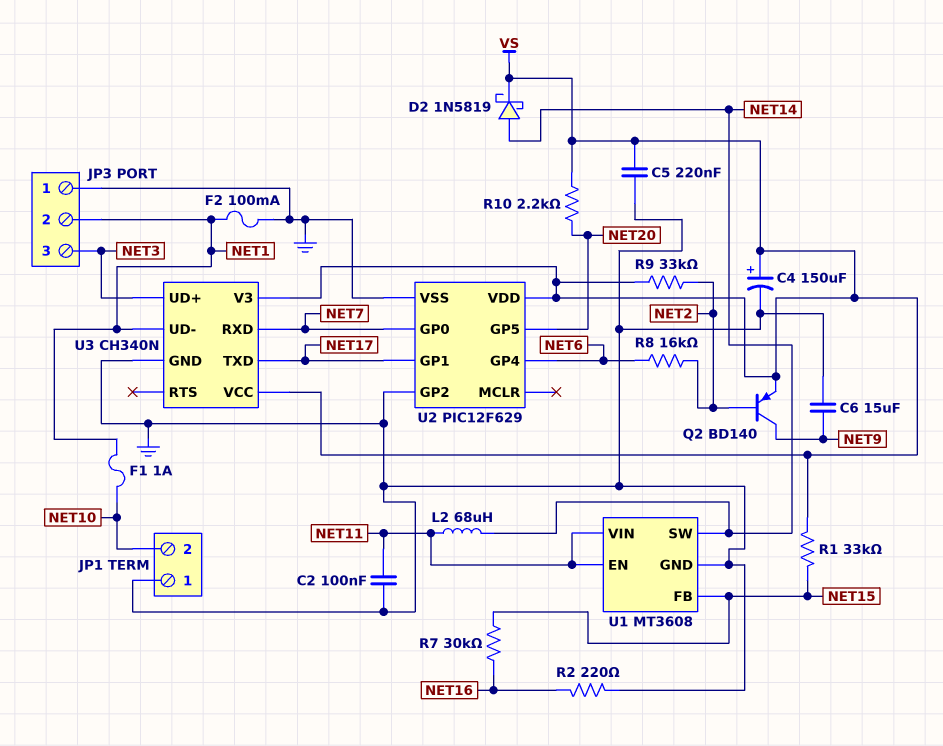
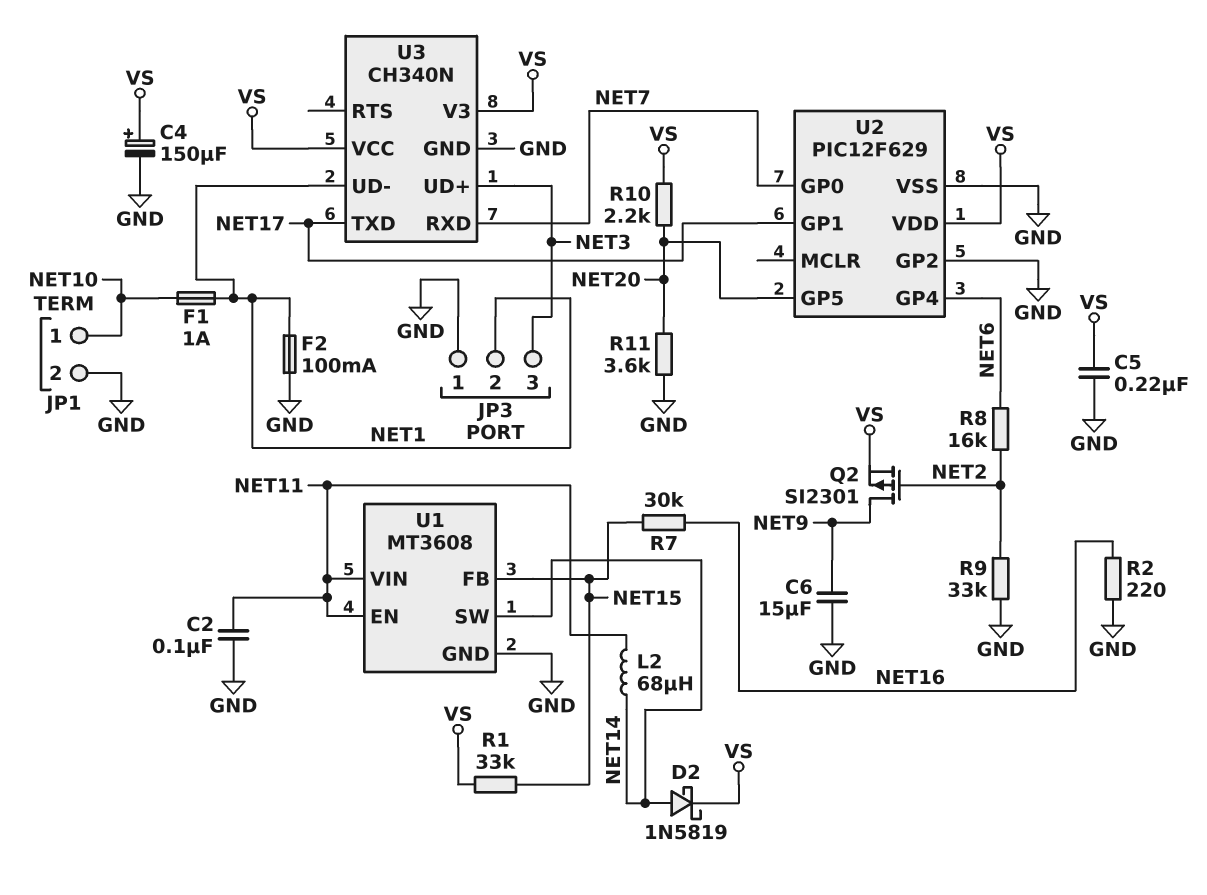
JP1 pin 1: GND -> NET10
JP1 pin 2: NET10 -> GND
Q2: PNP BD140 (B NET2, C NET9, E VS) -> PMOS SI2301 (G NET2, D NET9, S VS)
R9: 33k (NET2, VS) -> 33k (GND, NET2)
R11: none -> 3.6k (GND, NET20)

